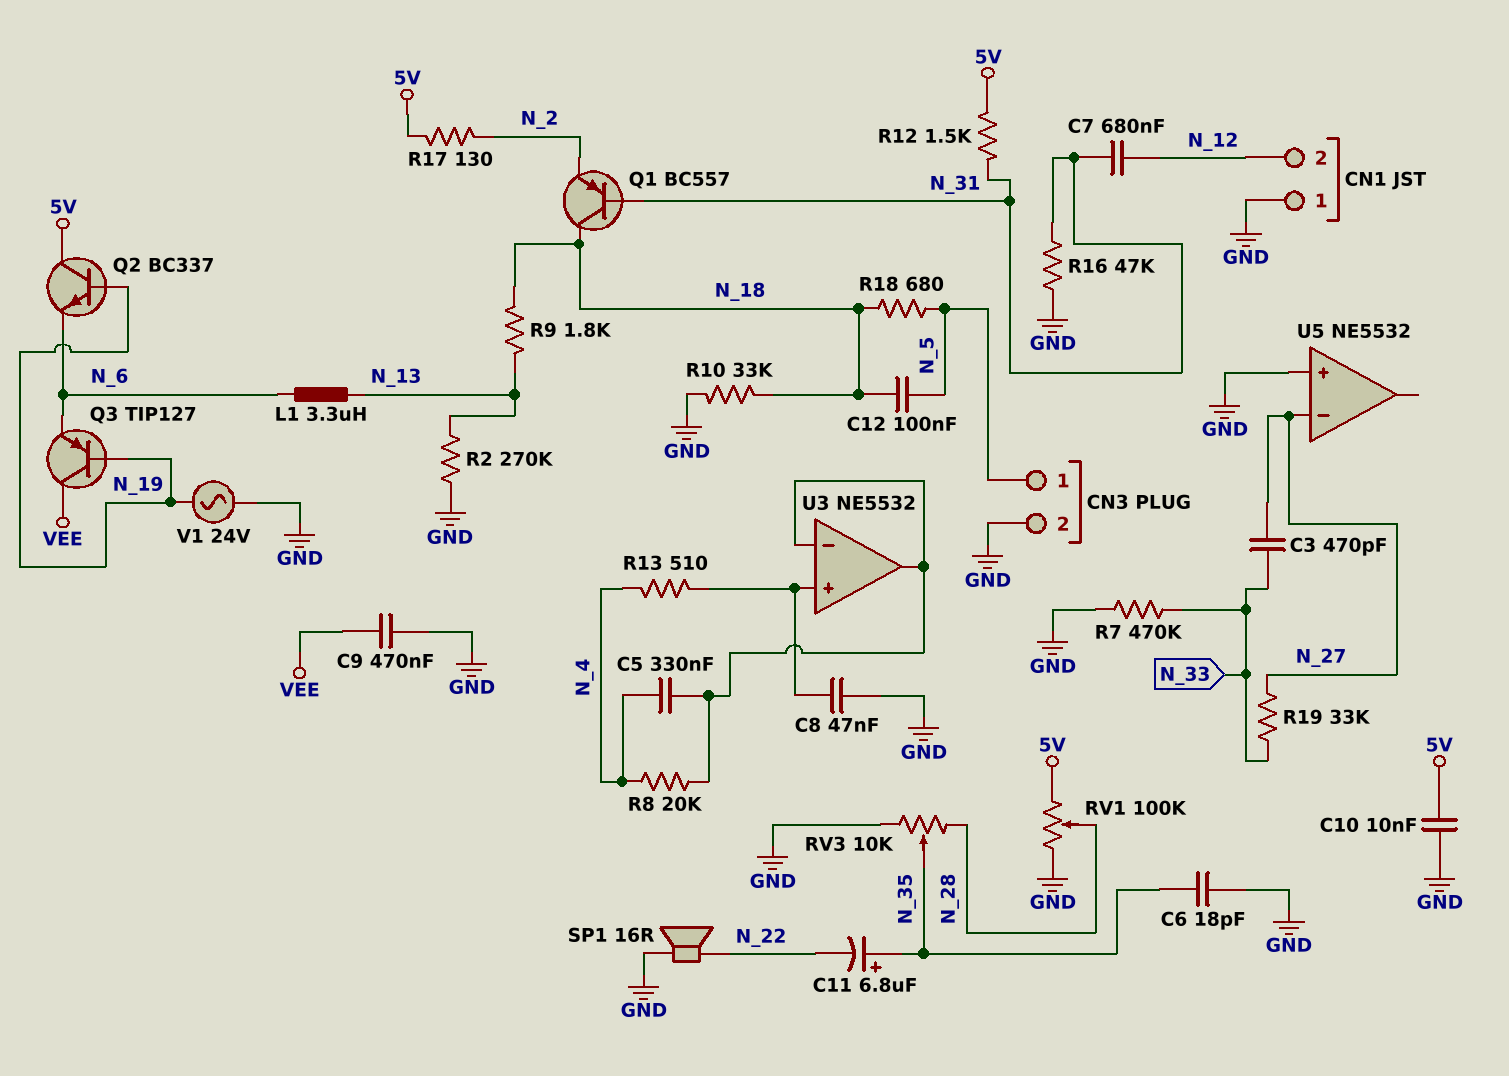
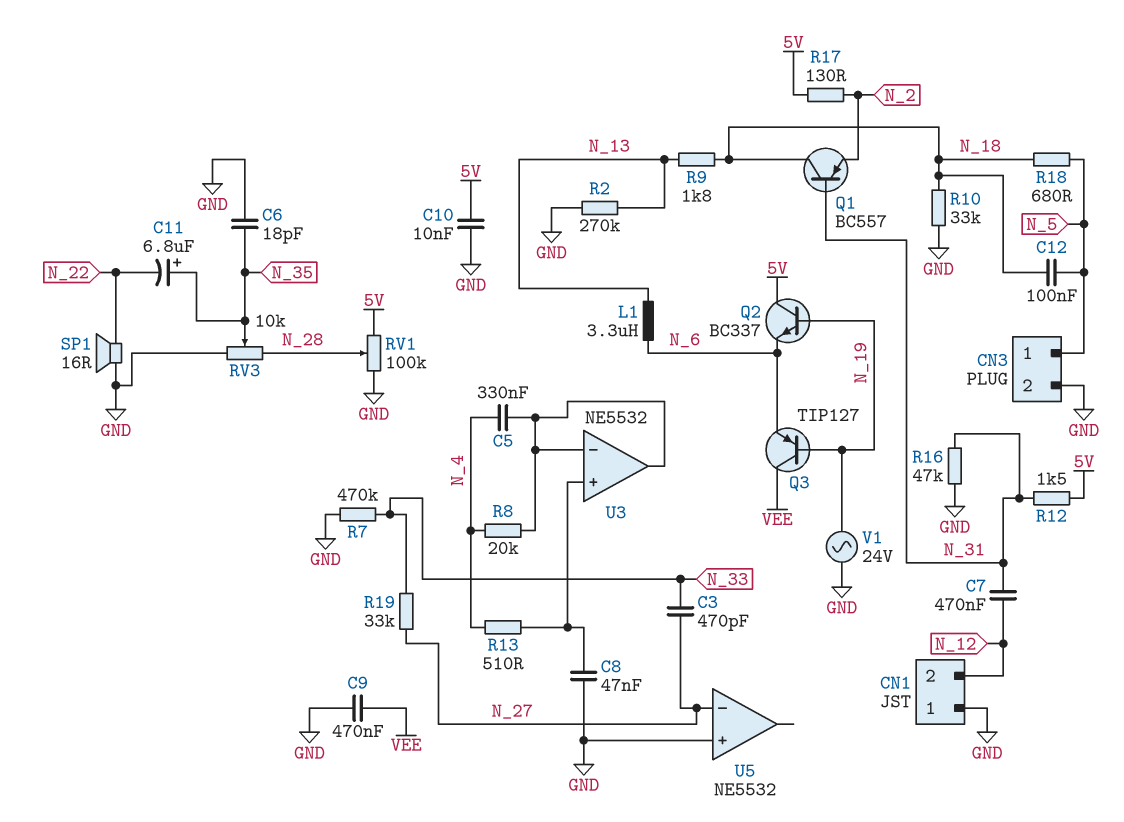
C7: 680nF (N_12, N_31) -> 470nF (N_12, N_31)

